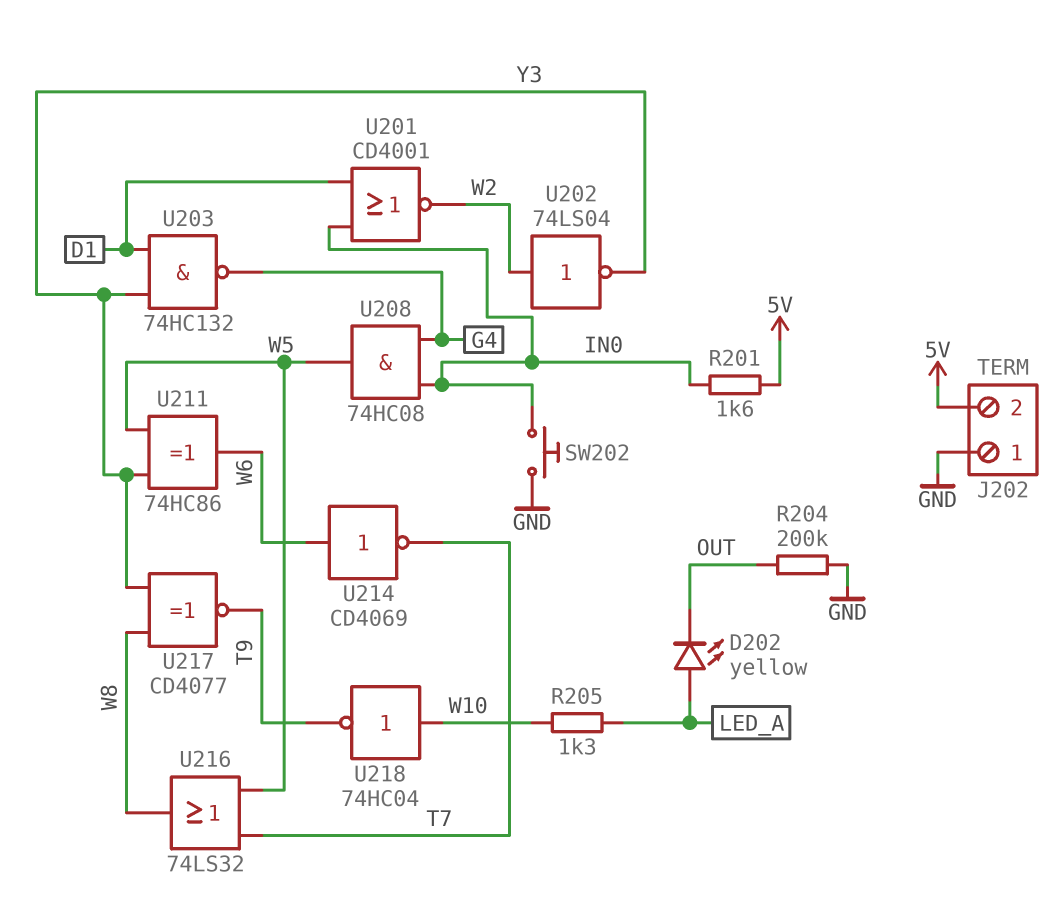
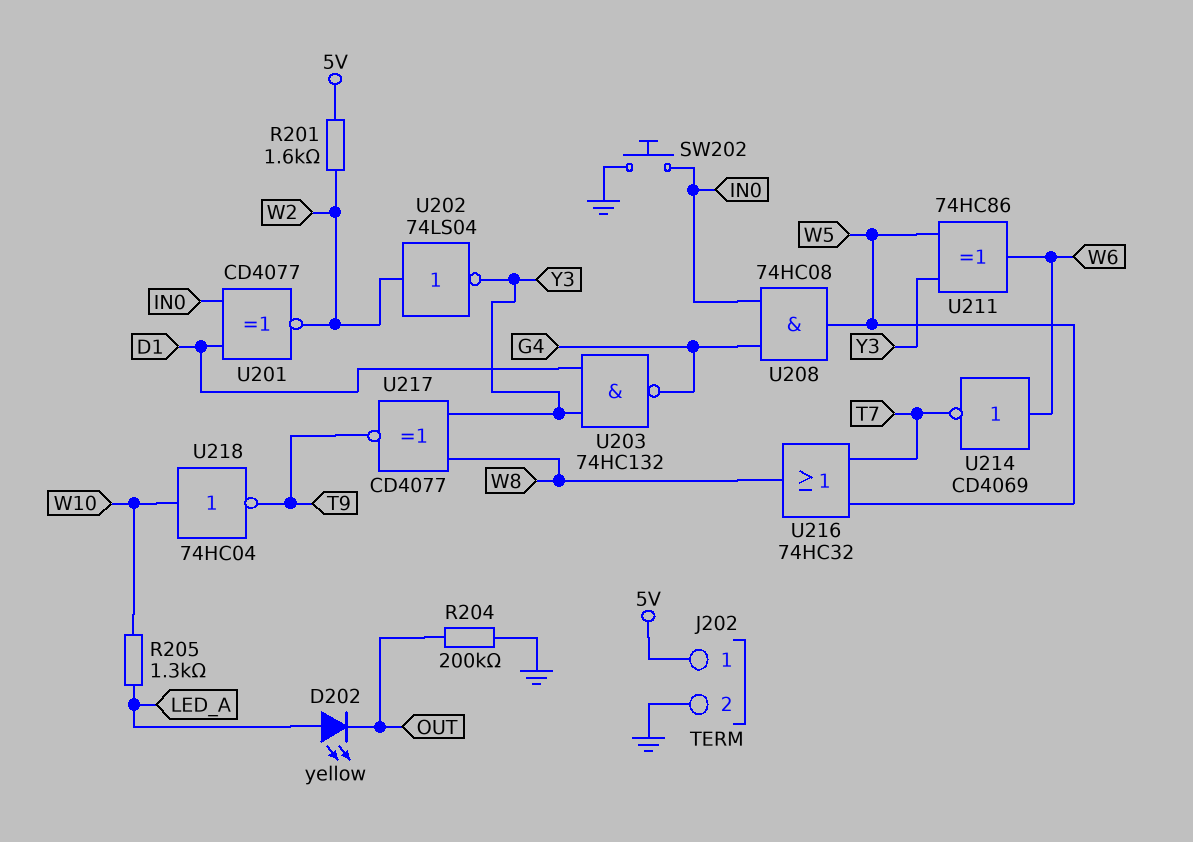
J202 pin 1: GND -> 5V
J202 pin 2: 5V -> GND
R201: 1.6k (5V, IN0) -> 1.6k (5V, W2)
U201: NOR CD4001 (in D1, in IN0, out W2) -> XNOR CD4077 (in D1, in IN0, out W2)
U216: OR 74LS32 (in T7, in W5, out W8) -> OR 74HC32 (in T7, in W5, out W8)

